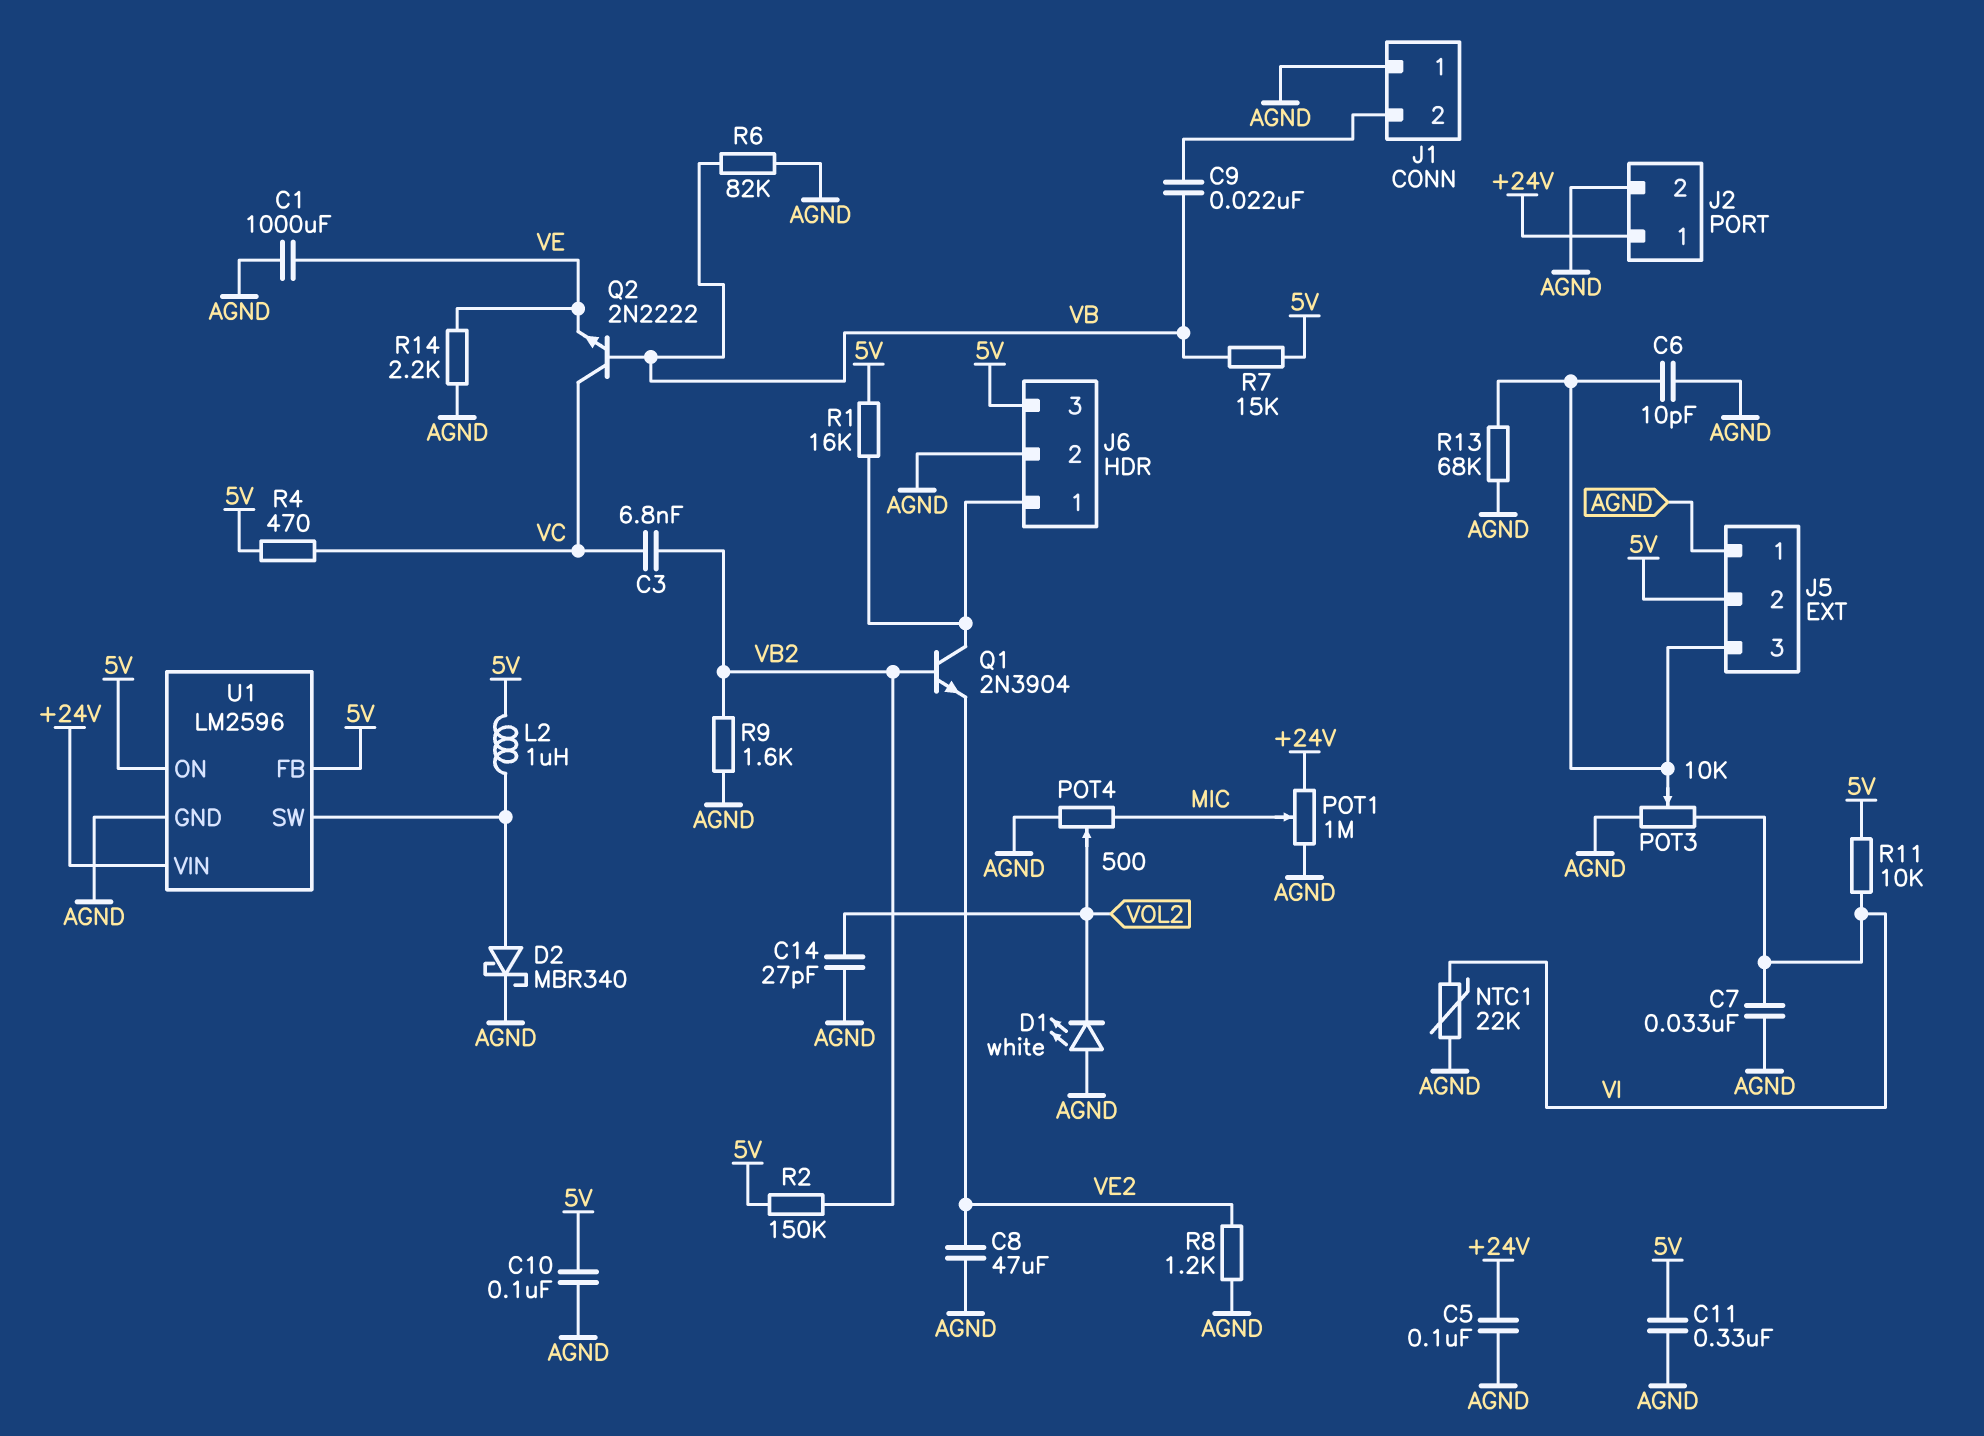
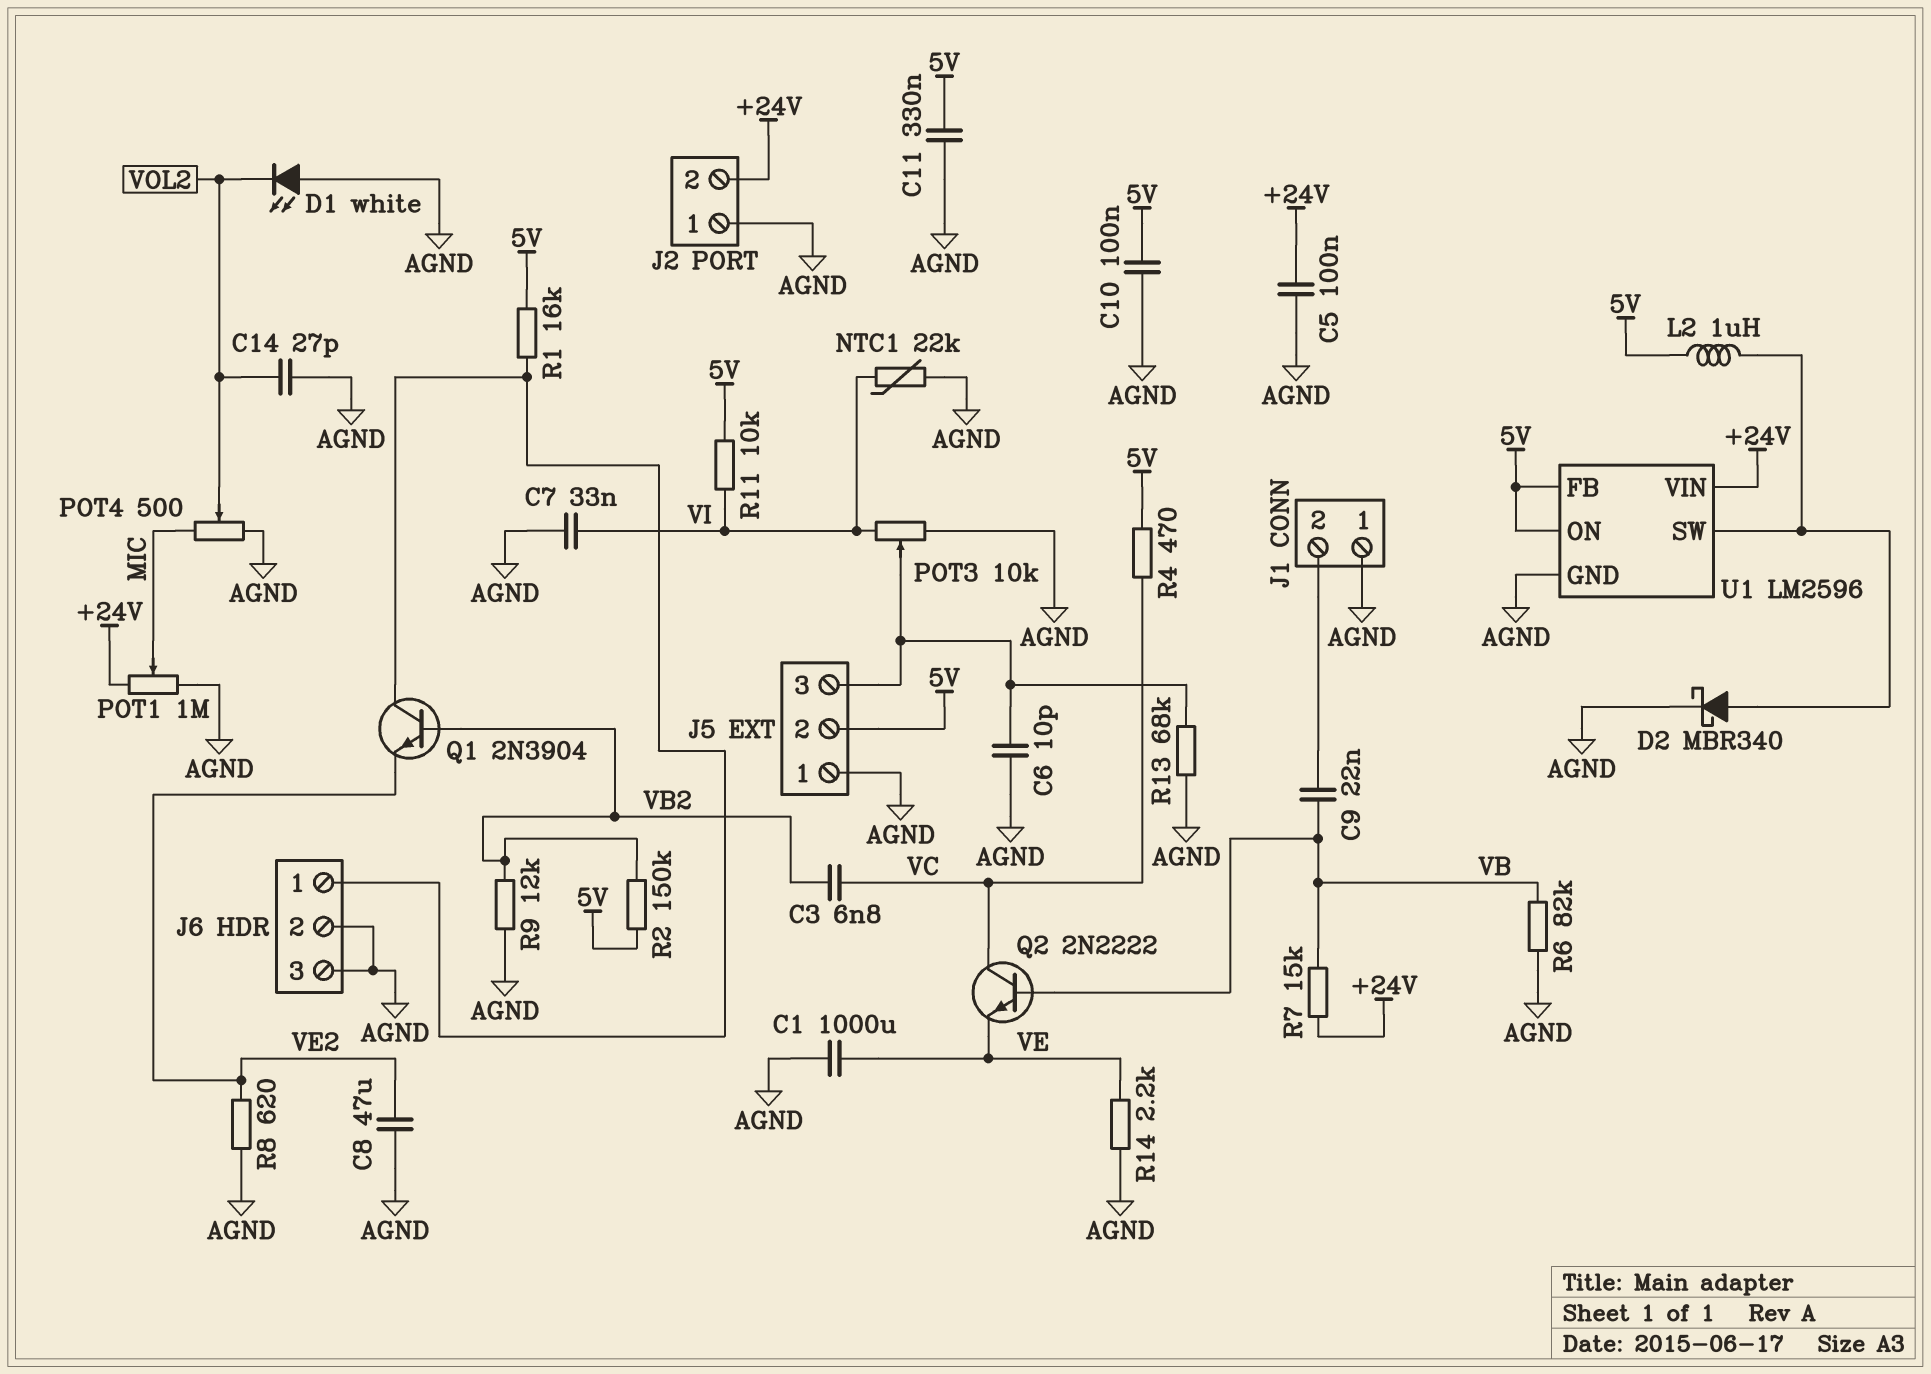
J2 pin 1: +24V -> AGND
J2 pin 2: AGND -> +24V
J6 pin 3: 5V -> AGND
R7: 15k (5V, VB) -> 15k (+24V, VB)
R8: 1.2k (AGND, VE2) -> 620 (AGND, VE2)
R9: 1.6k (AGND, VB2) -> 12k (AGND, VB2)

